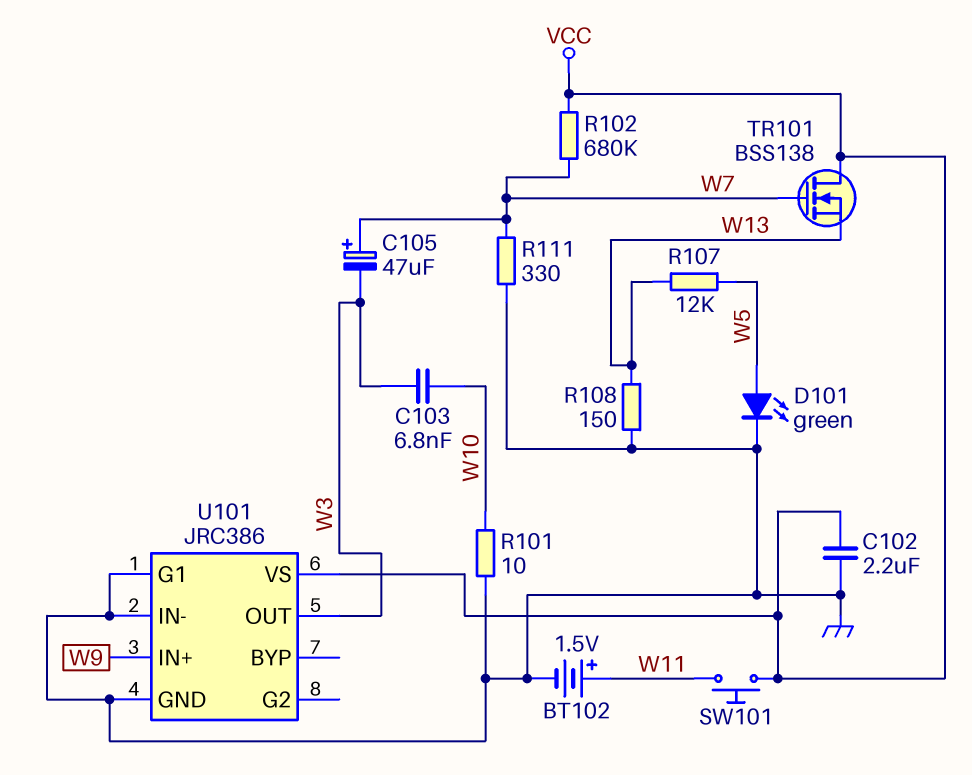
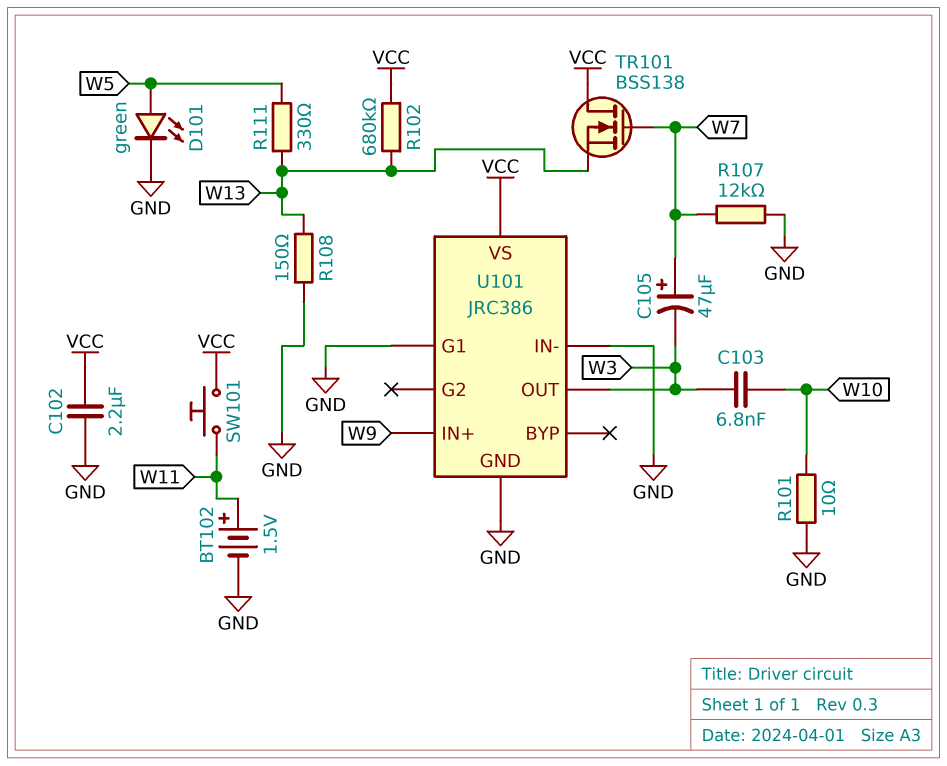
R102: 680k (VCC, W7) -> 680k (VCC, W13)
R107: 12k (W5, W13) -> 12k (GND, W7)
R111: 330 (GND, W7) -> 330 (W5, W13)

